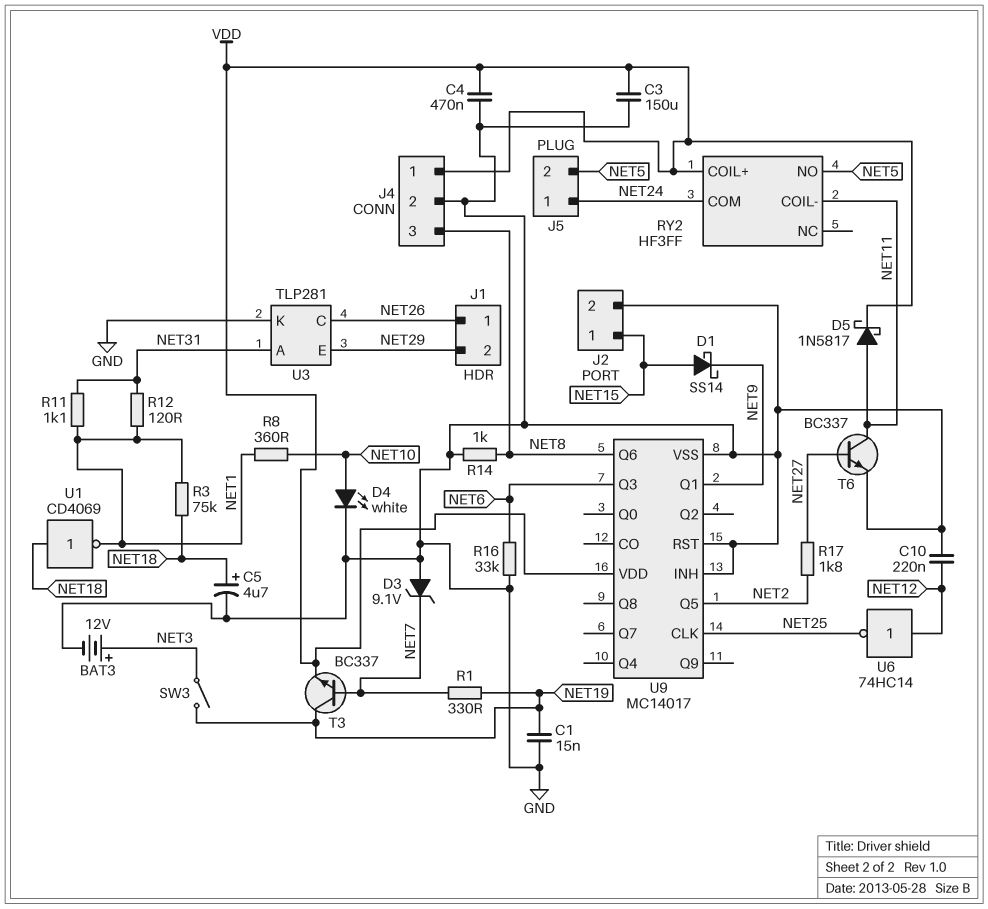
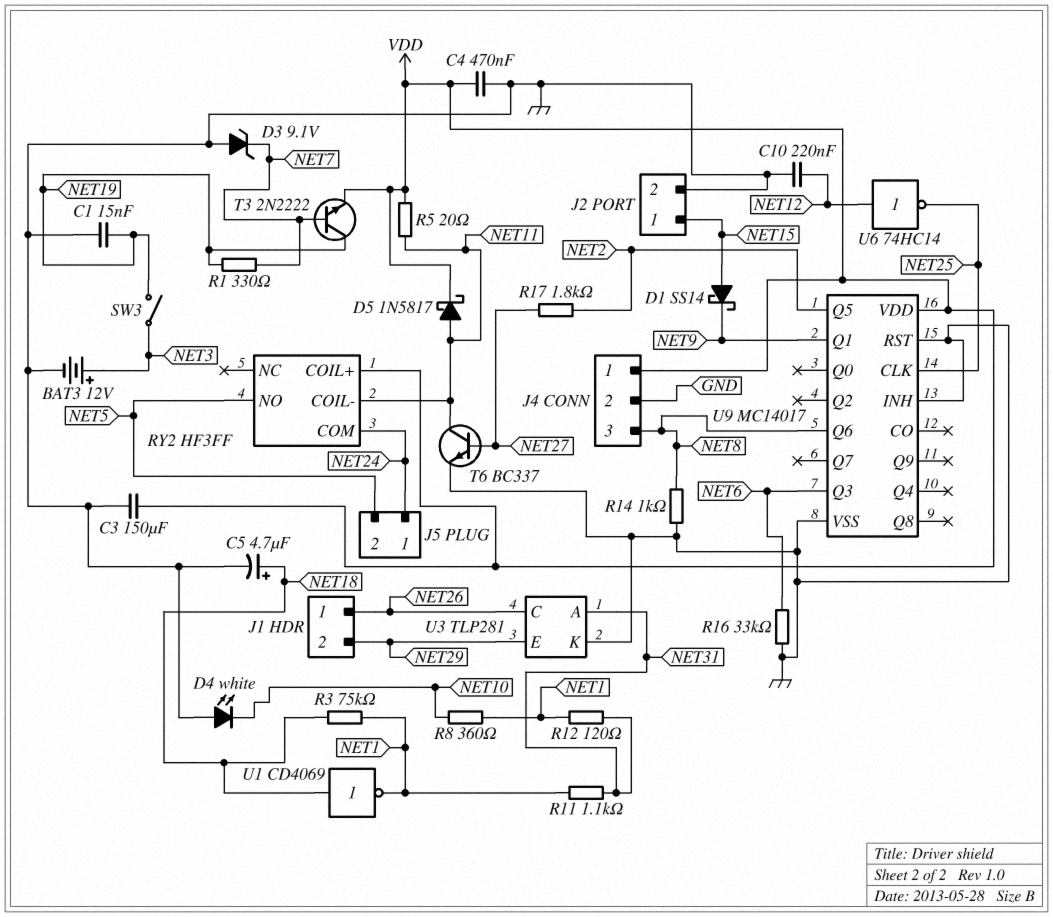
D4: LED white (A NET10, K GND) -> LED white (A GND, K NET10)
R5: none -> 20 (NET11, VDD)
T3: NPN BC337 (B NET7, C NET19, E VDD) -> NPN 2N2222 (B NET7, C NET19, E VDD)

